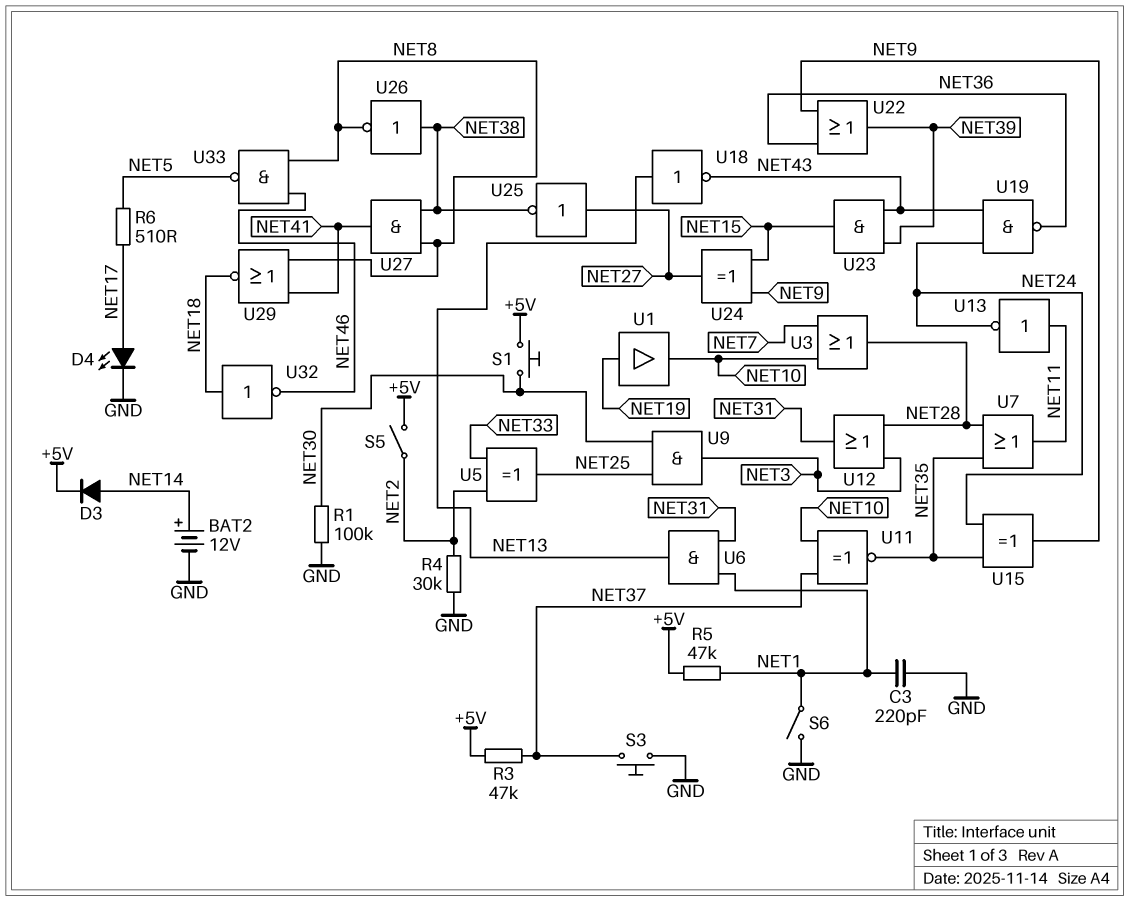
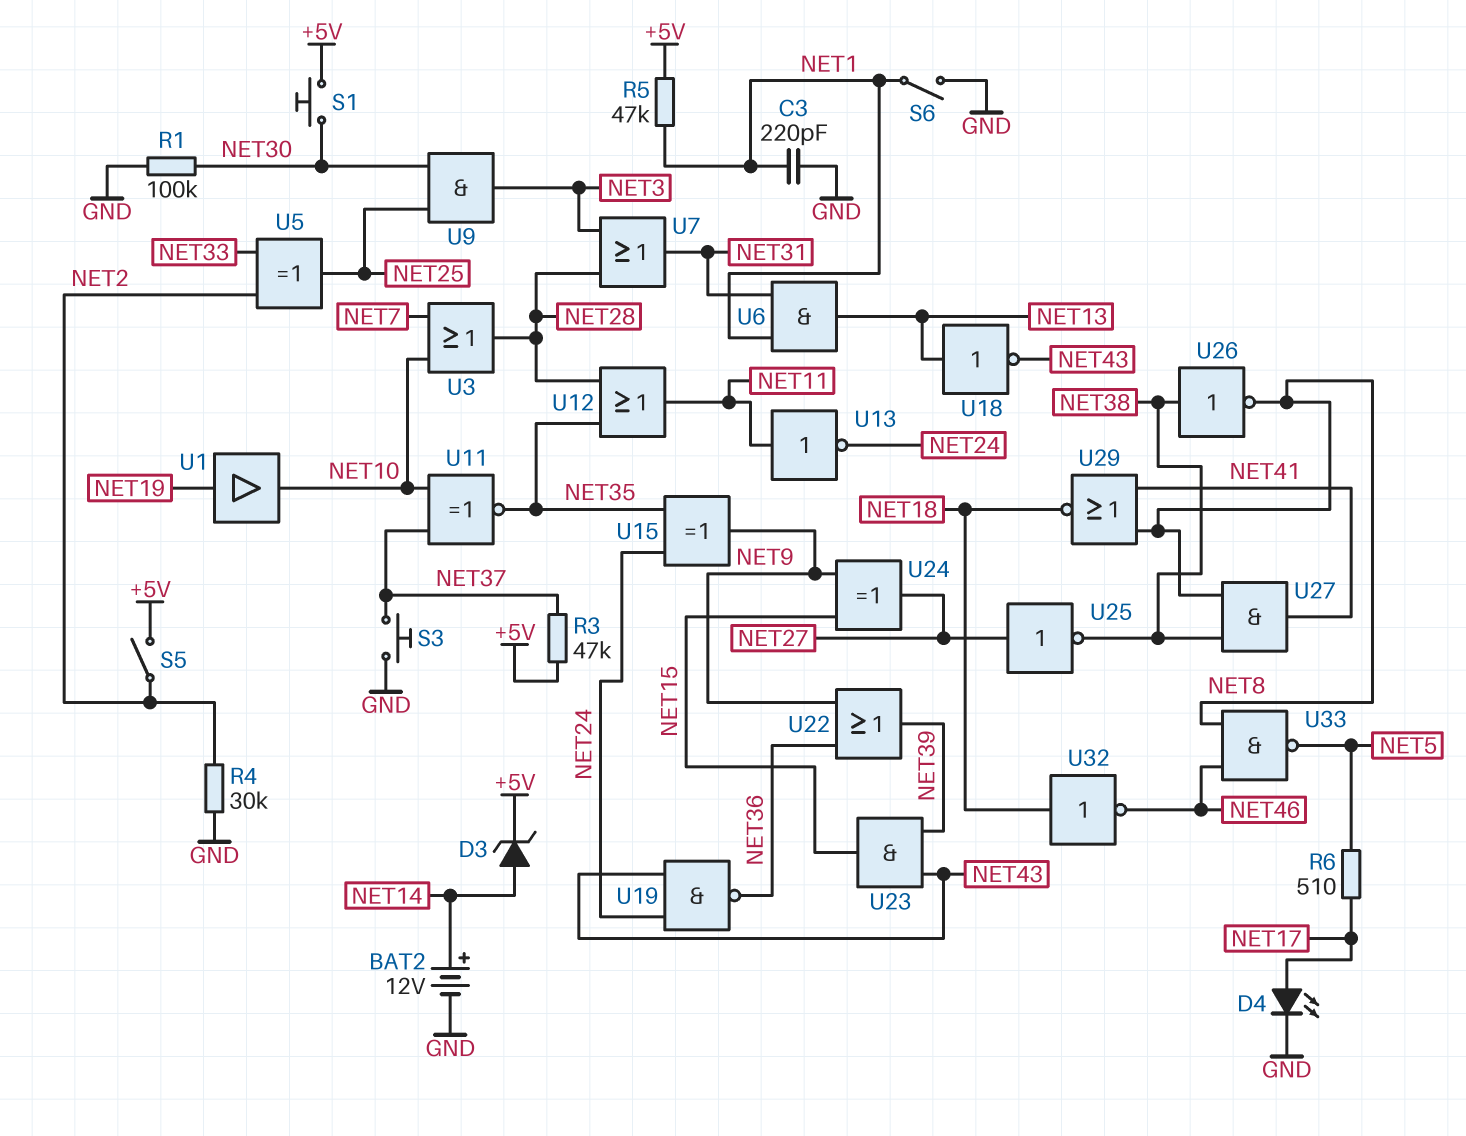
D3: diode (A NET14, K +5V) -> zener (A NET14, K +5V)
U7: OR (in NET28, in NET35, out NET11) -> OR (in NET3, in NET28, out NET31)
U12: OR (in NET3, in NET28, out NET31) -> OR (in NET28, in NET35, out NET11)

